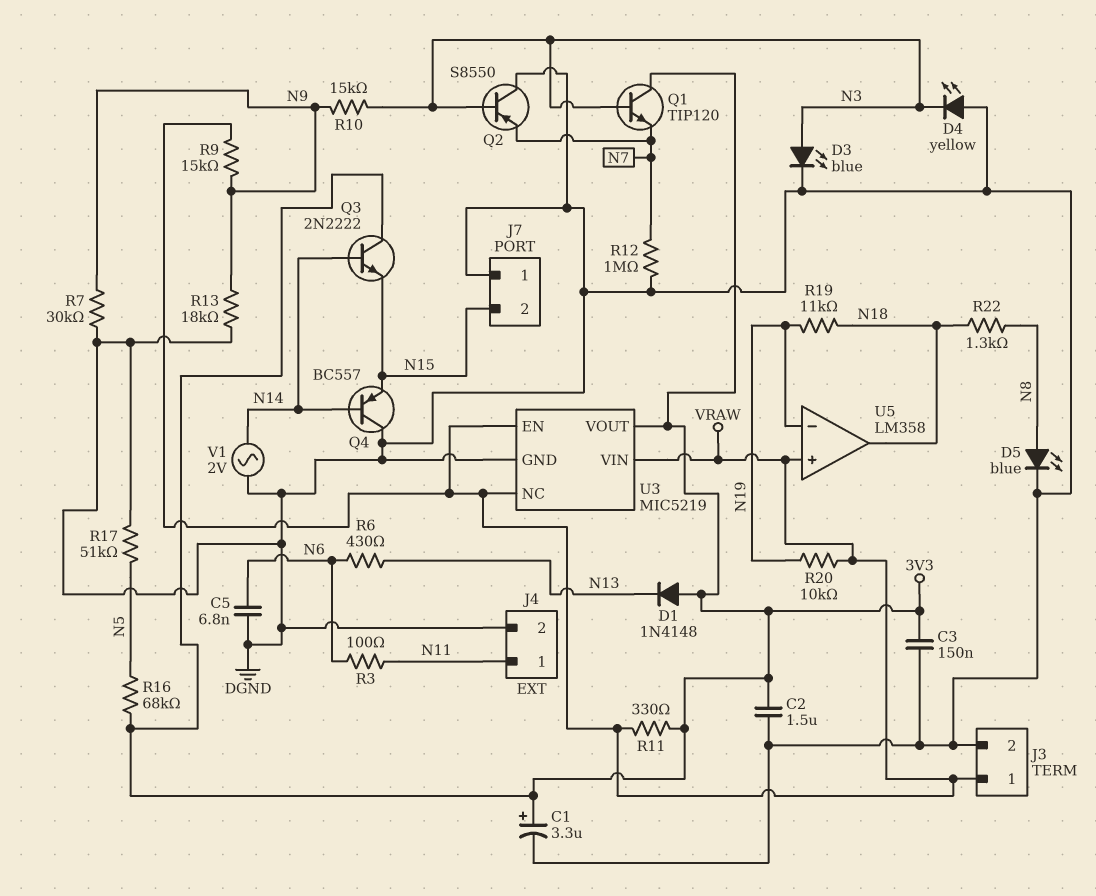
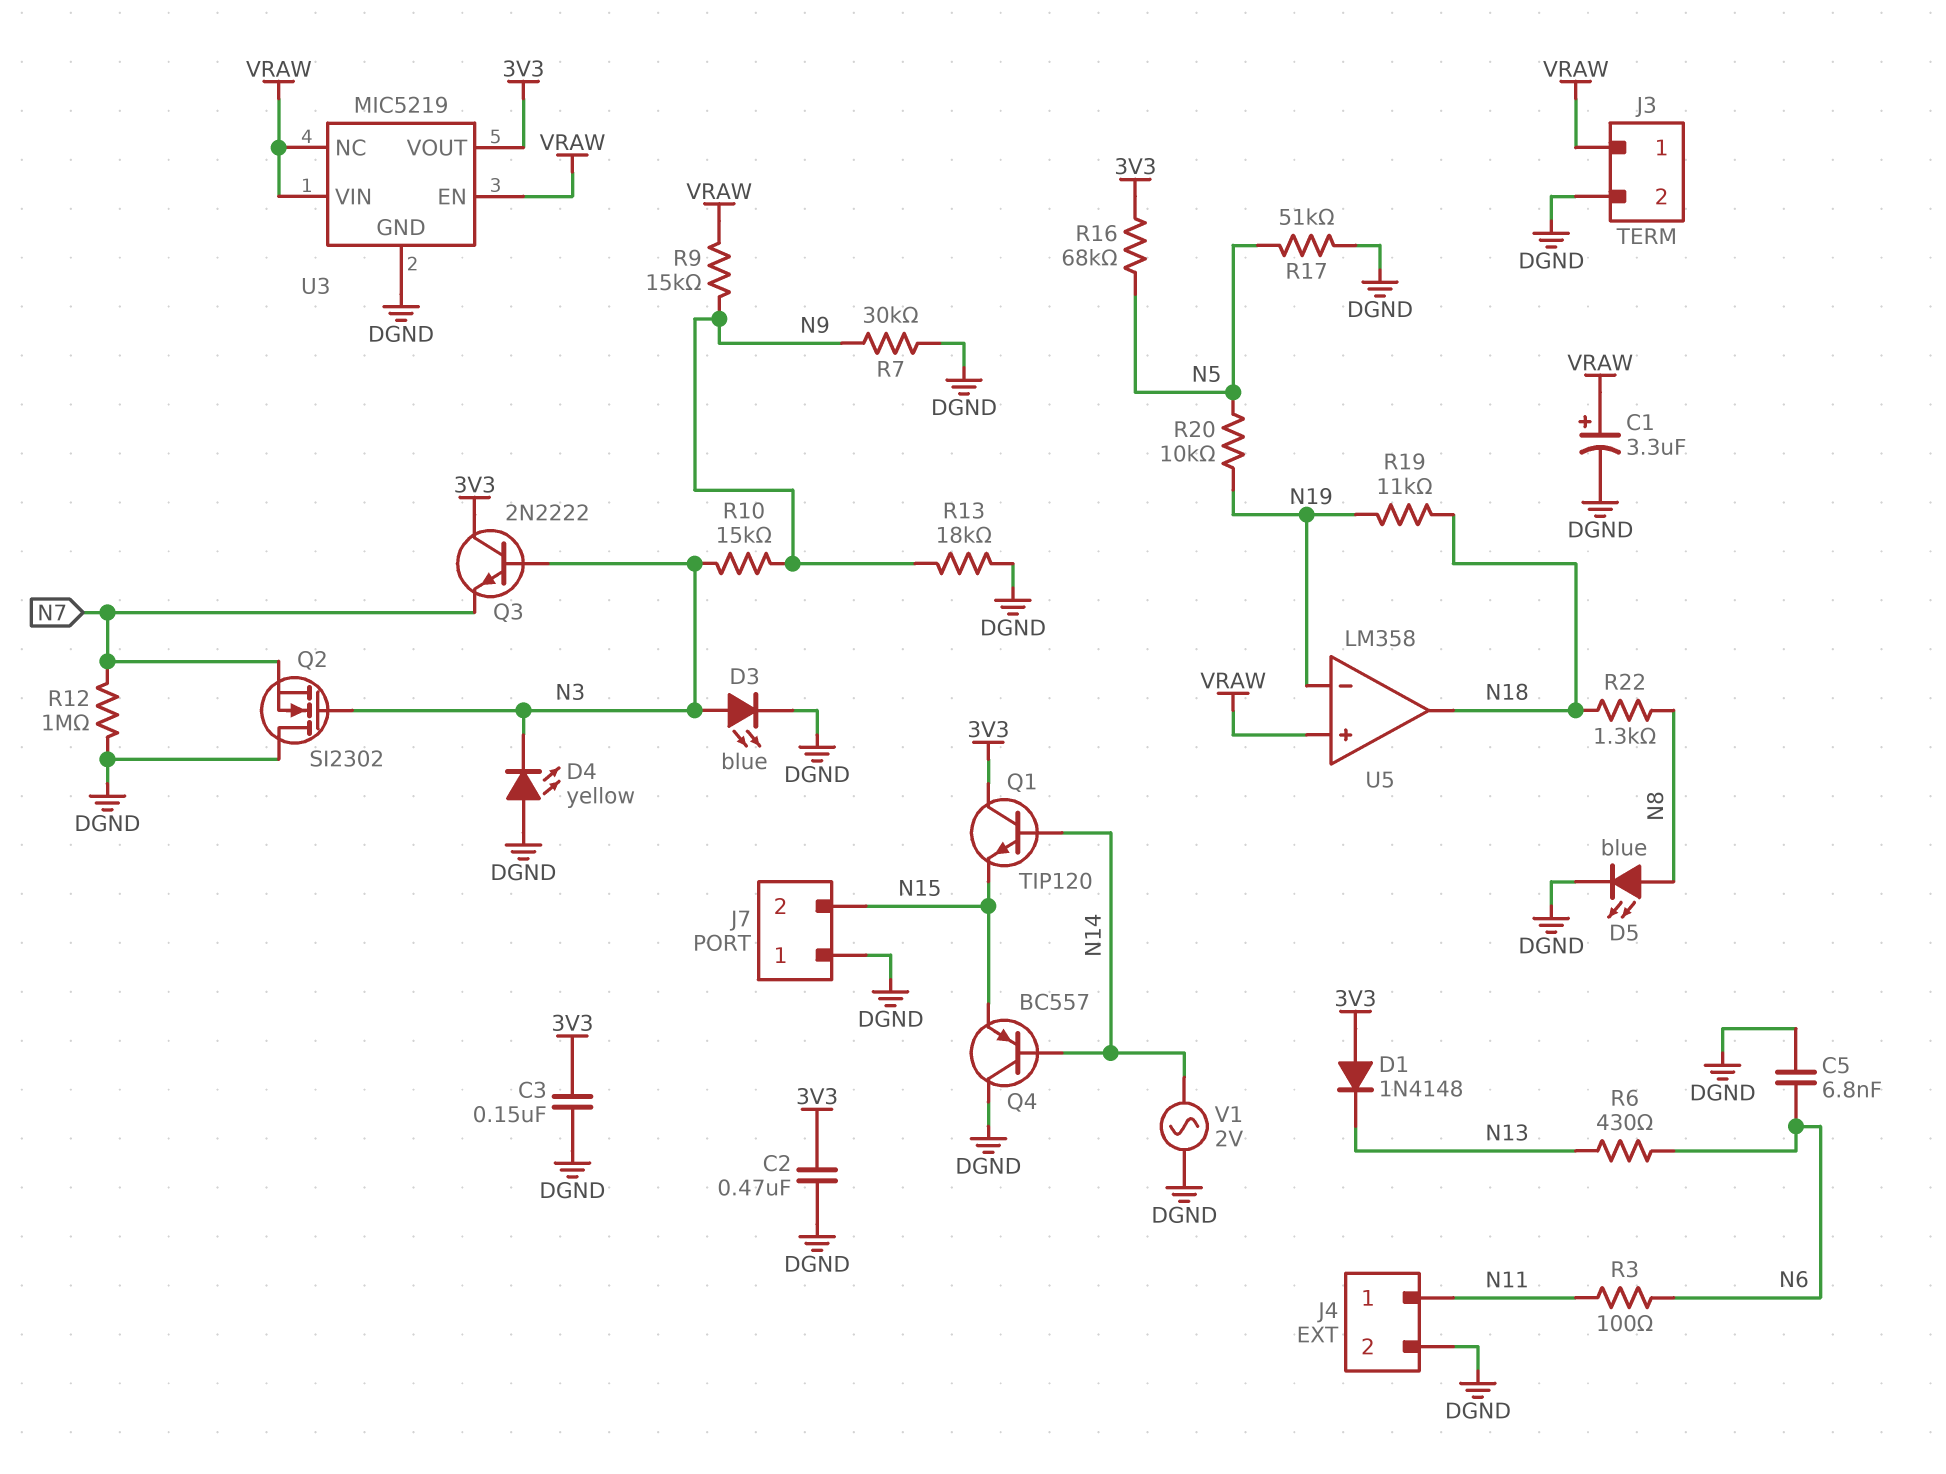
C1: 3.3uF (plus 3V3, minus DGND) -> 3.3uF (plus VRAW, minus DGND)
C2: 1.5uF (3V3, DGND) -> 470nF (3V3, DGND)
Q1: NPN TIP120 (B N3, C 3V3, E N7) -> NPN TIP120 (B N14, C 3V3, E N15)
Q2: PNP S8550 (B N3, C DGND, E N7) -> NMOS SI2302 (G N3, D DGND, S N7)
Q3: NPN 2N2222 (B N14, C 3V3, E N15) -> NPN 2N2222 (B N3, C 3V3, E N7)
R11: 330 (3V3, VRAW) -> none
R20: 10k (N19, VRAW) -> 10k (N5, N19)

